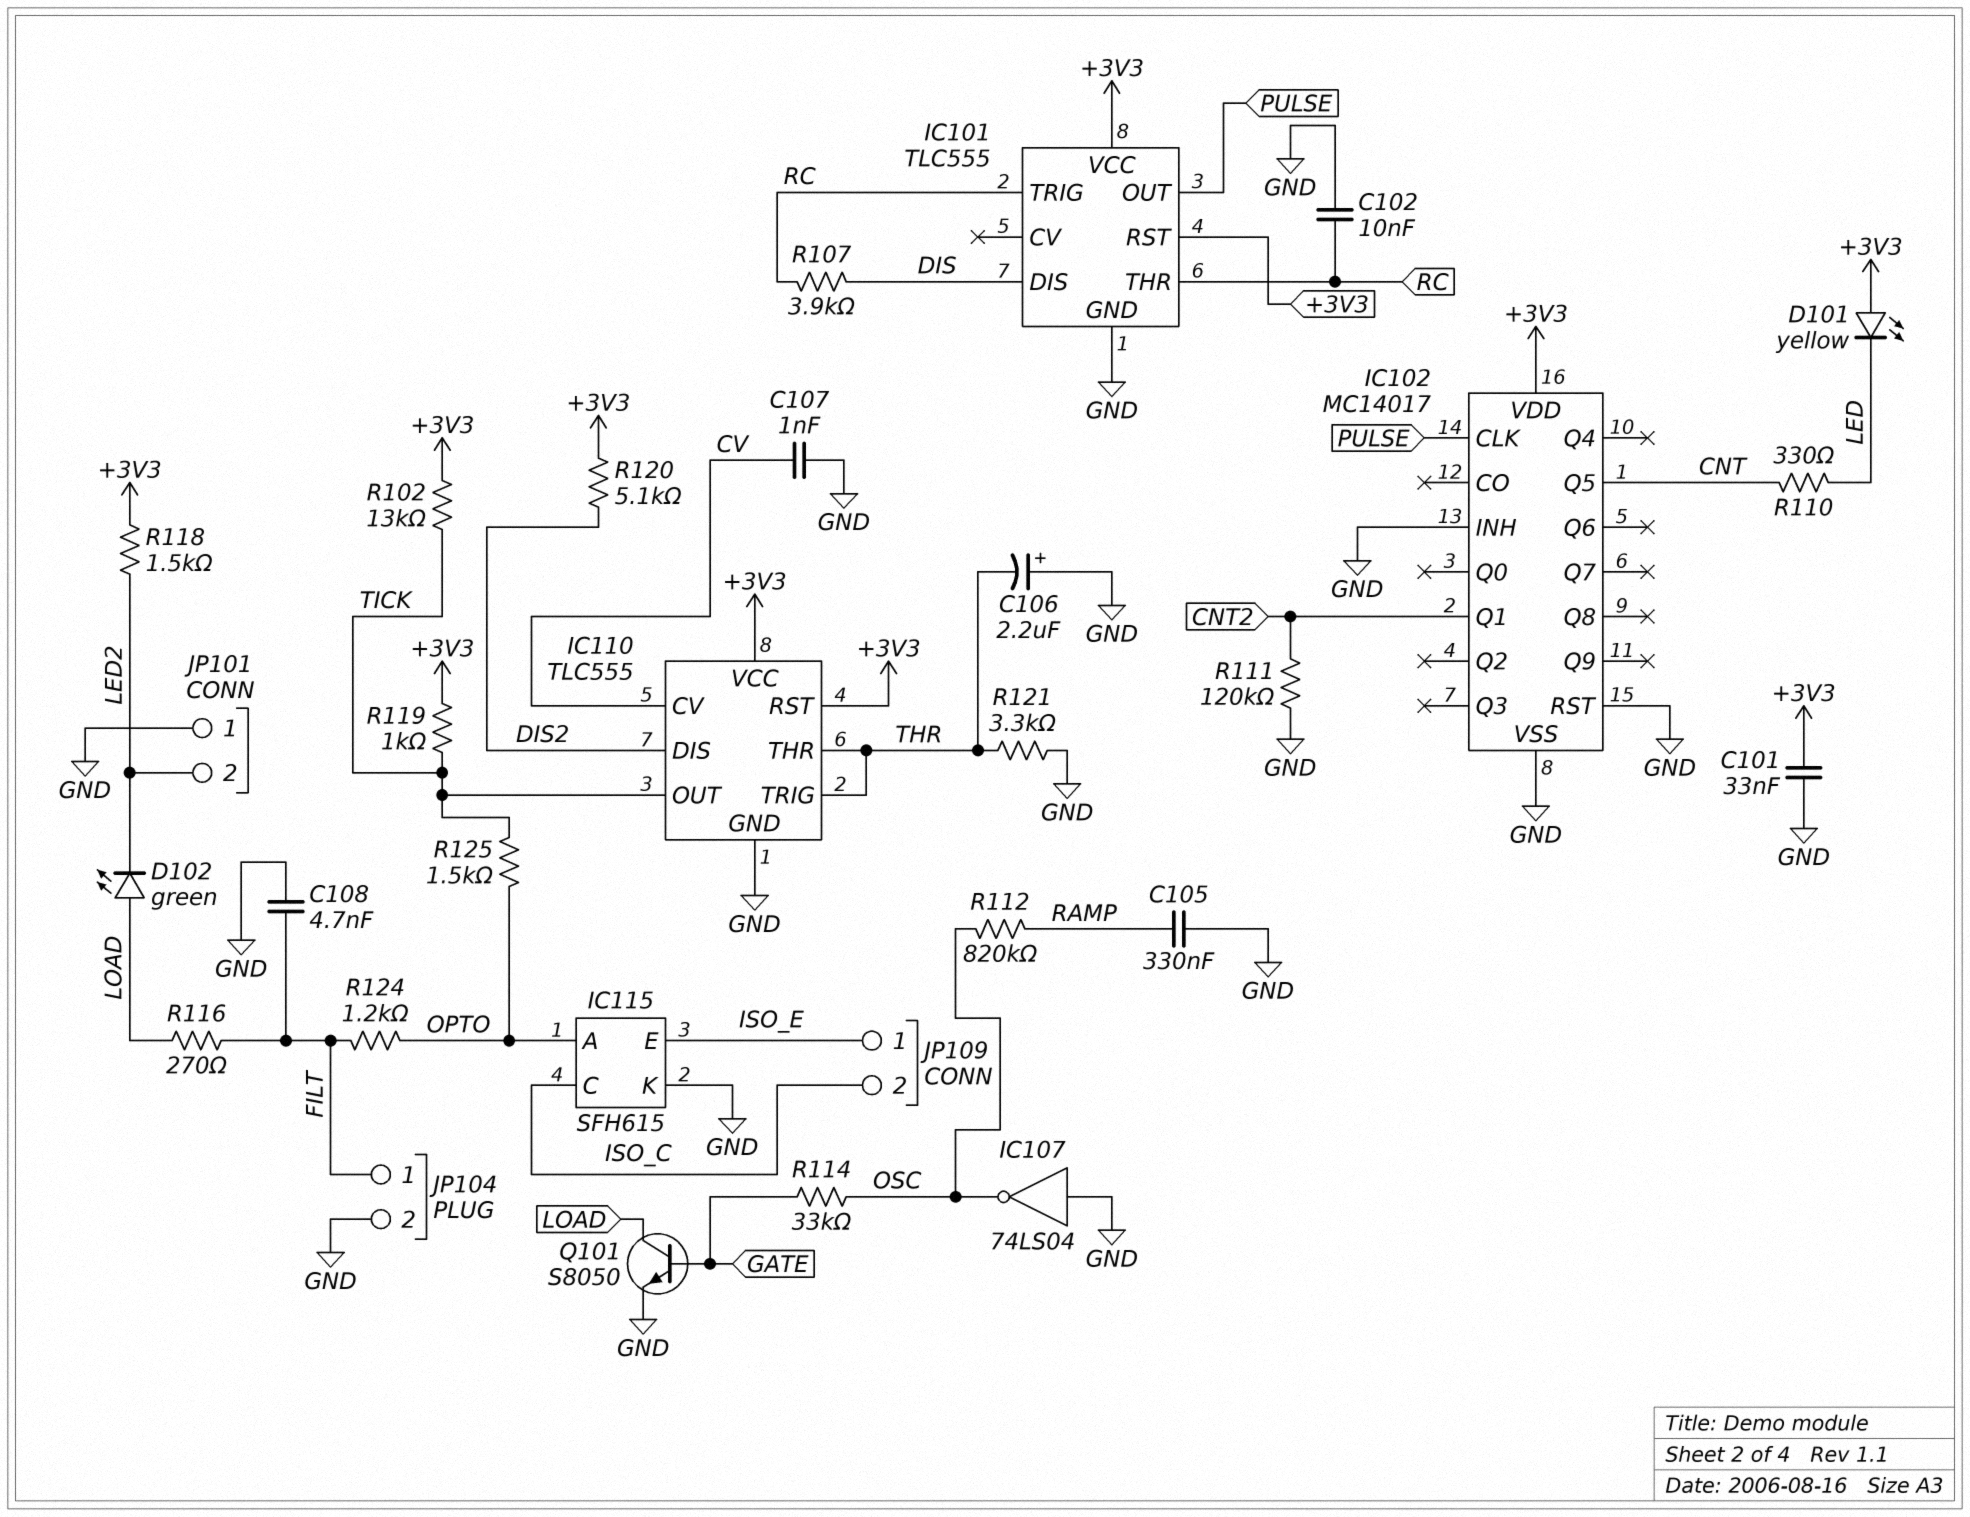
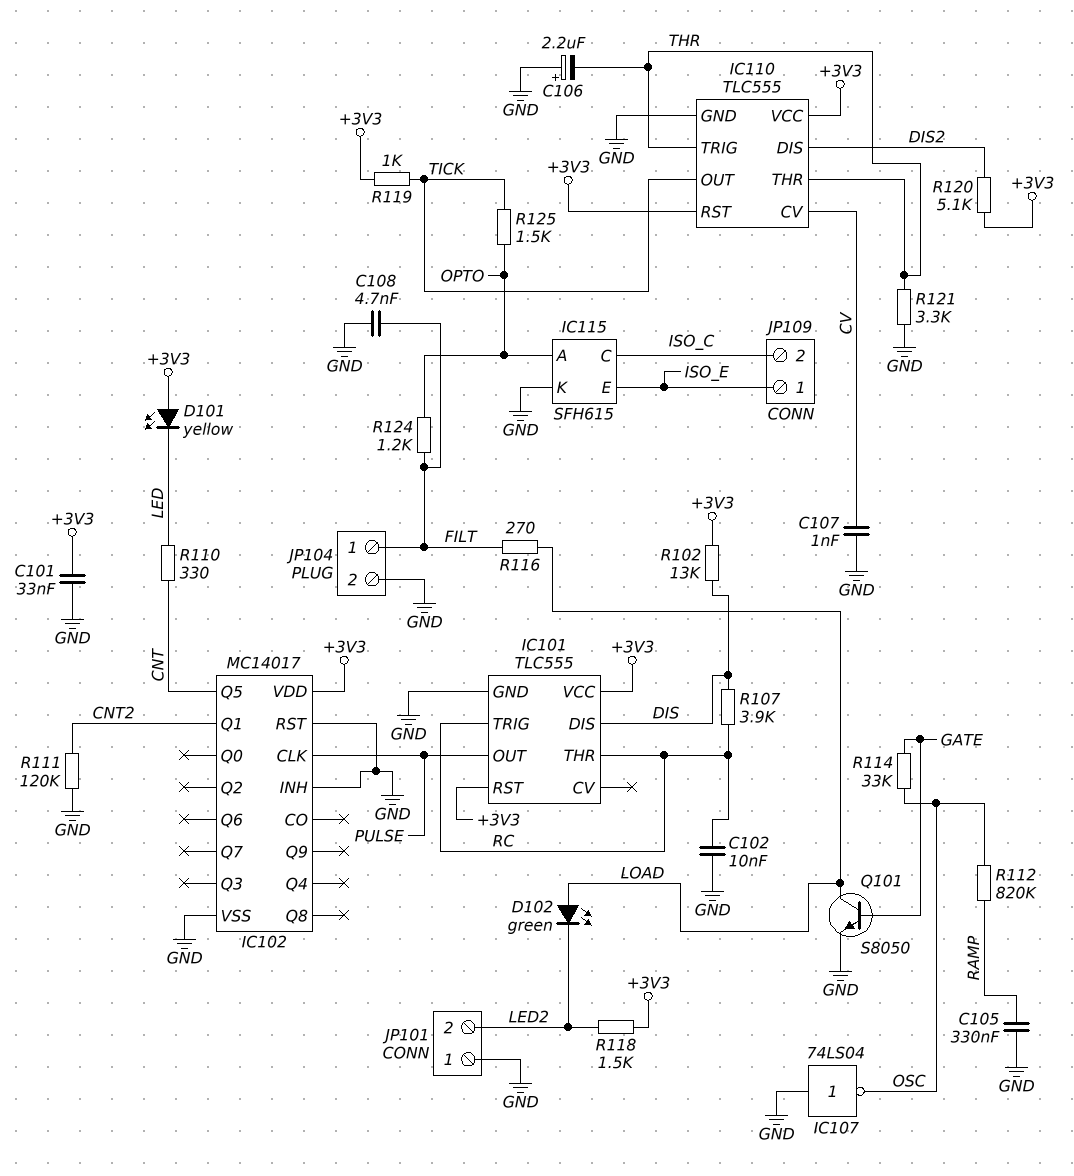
R102: 13k (+3V3, TICK) -> 13k (+3V3, DIS)

